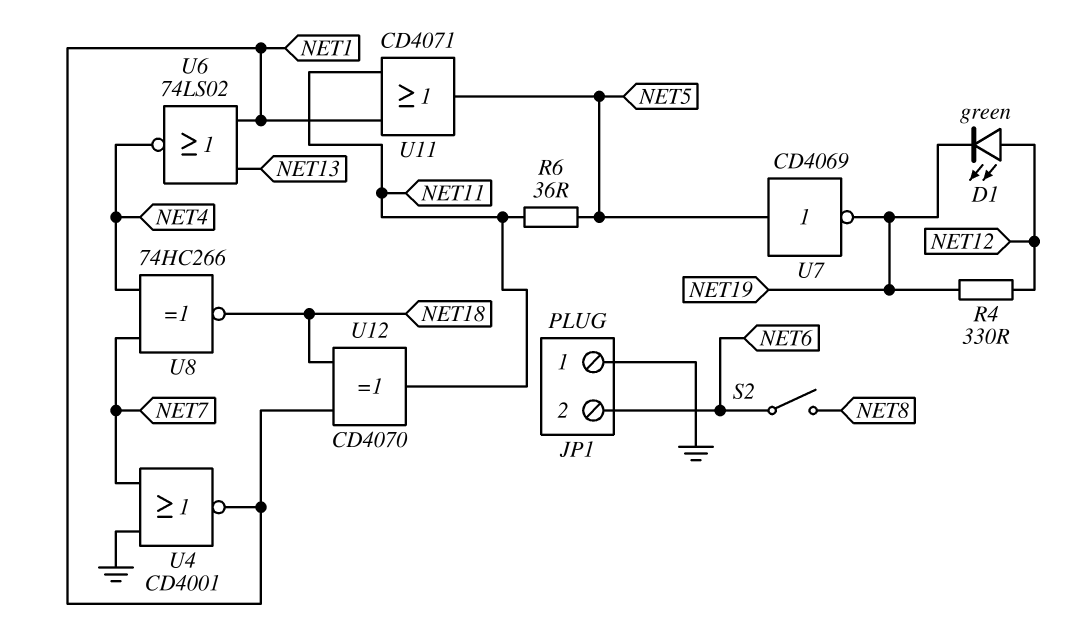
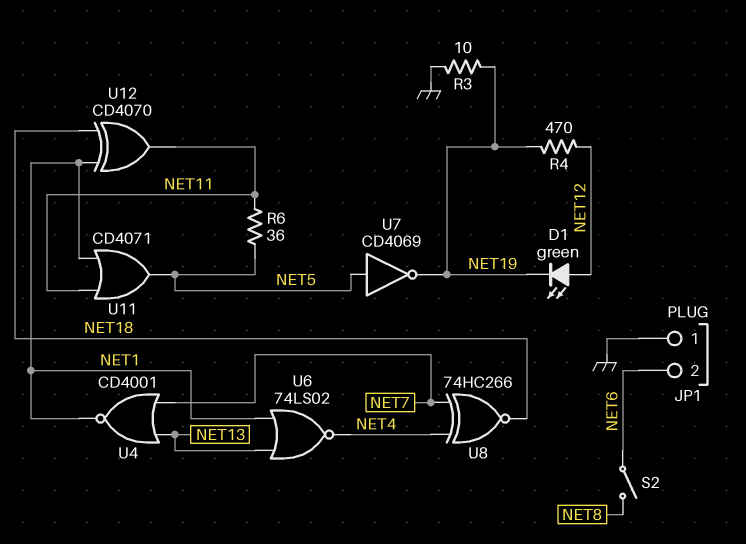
R3: none -> 10 (GND, NET19)
R4: 330 (NET12, NET19) -> 470 (NET12, NET19)
U4: NOR CD4001 (in GND, in NET7, out NET1) -> NOR CD4001 (in NET7, in NET13, out NET1)

